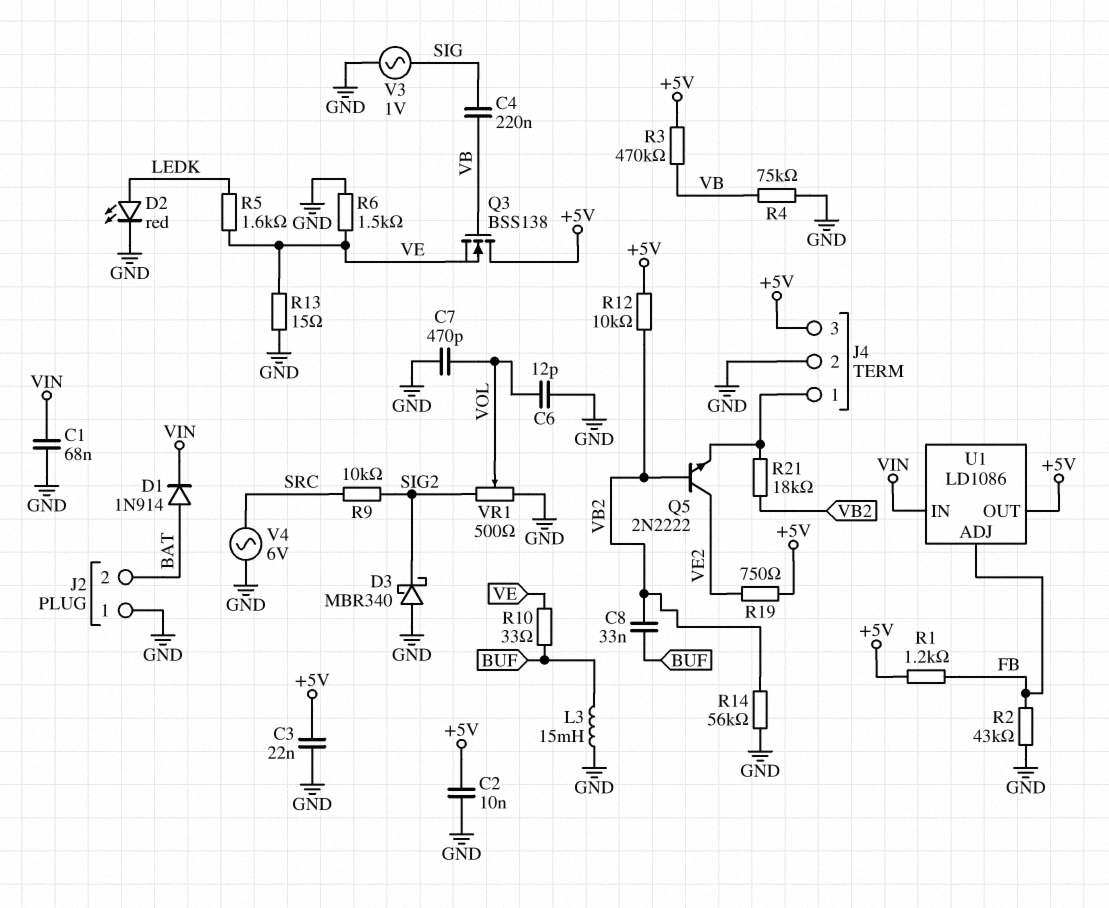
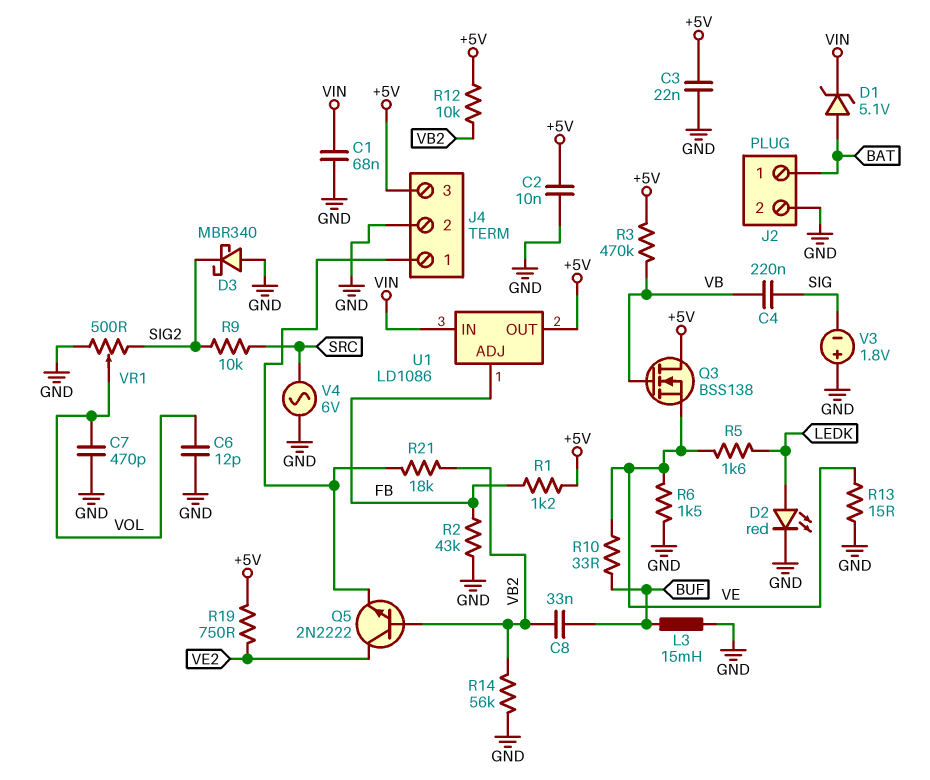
D1: diode 1N914 (A BAT, K VIN) -> zener 5.1V (A BAT, K VIN)
J2 pin 1: GND -> BAT
J2 pin 2: BAT -> GND
R4: 75k (GND, VB) -> none
V3: AC 1V (GND, SIG) -> 1.8V (plus GND, minus SIG)

